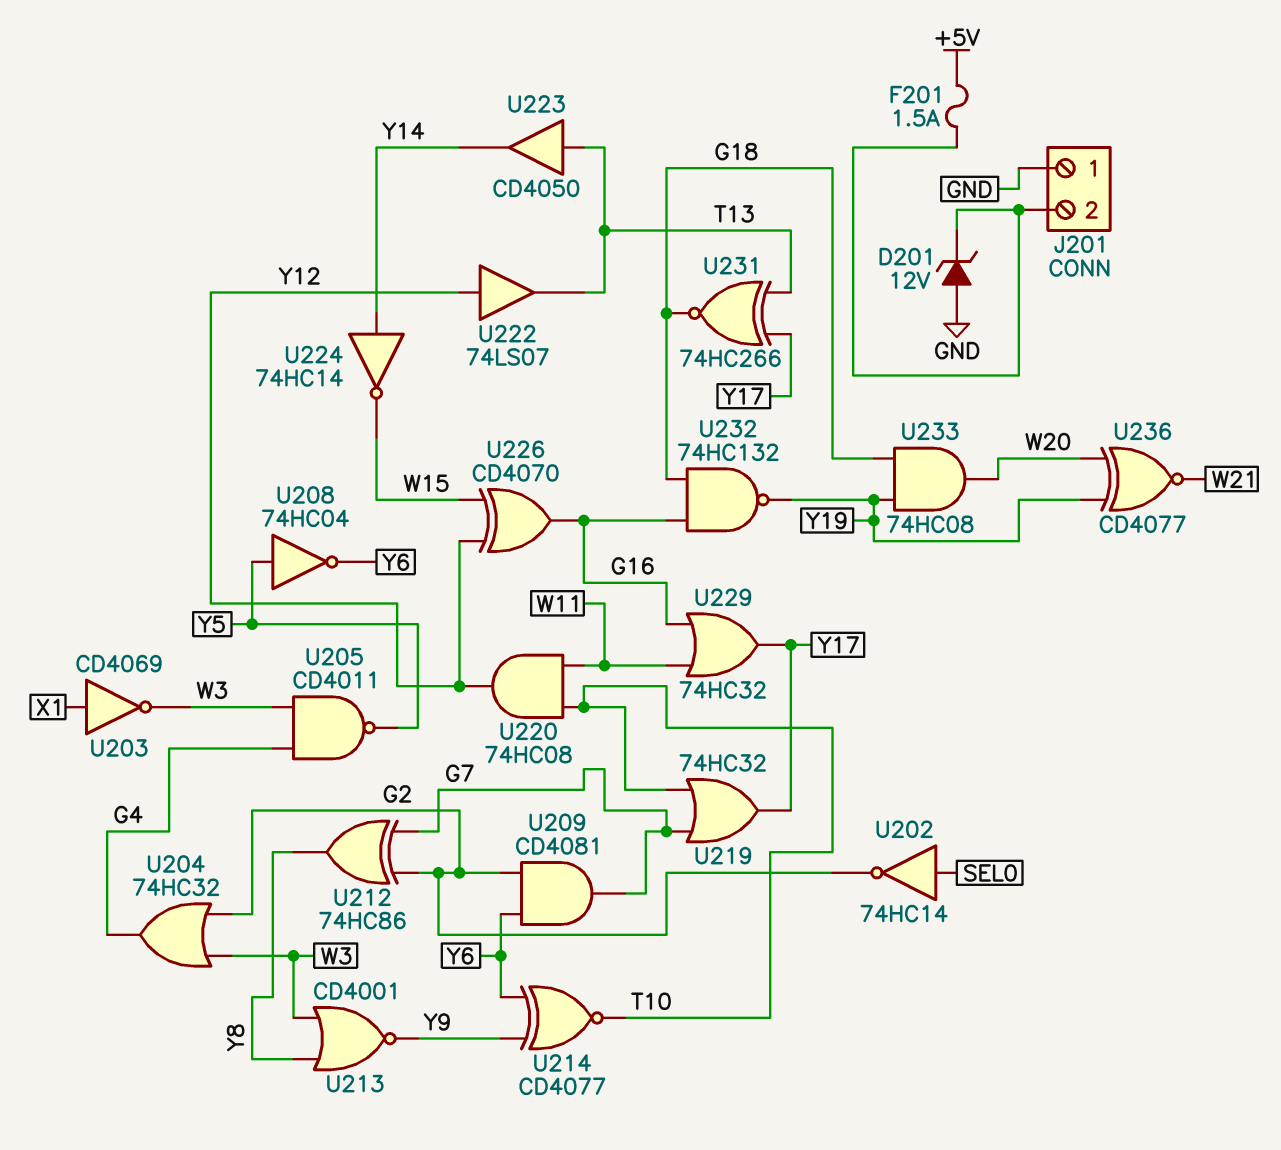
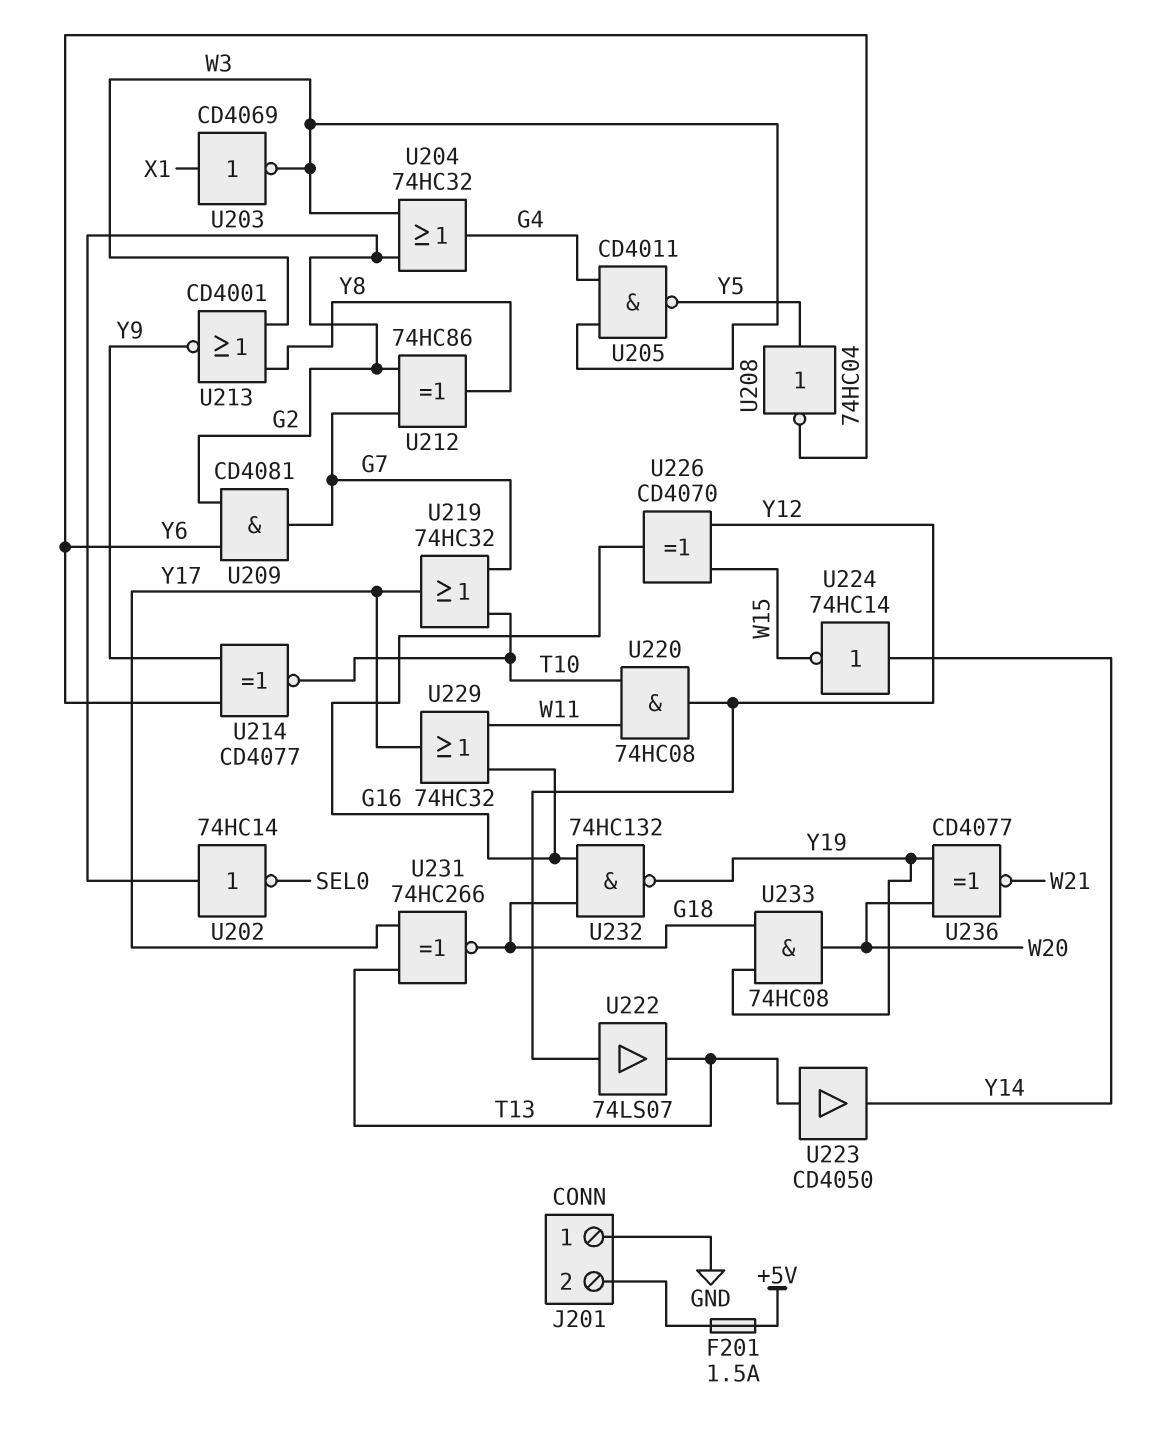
D201: zener 12V (A GND, K J201/2) -> none
U202: NOT 74HC14 (in SEL0, out G2) -> NOT 74HC14 (in G2, out SEL0)

